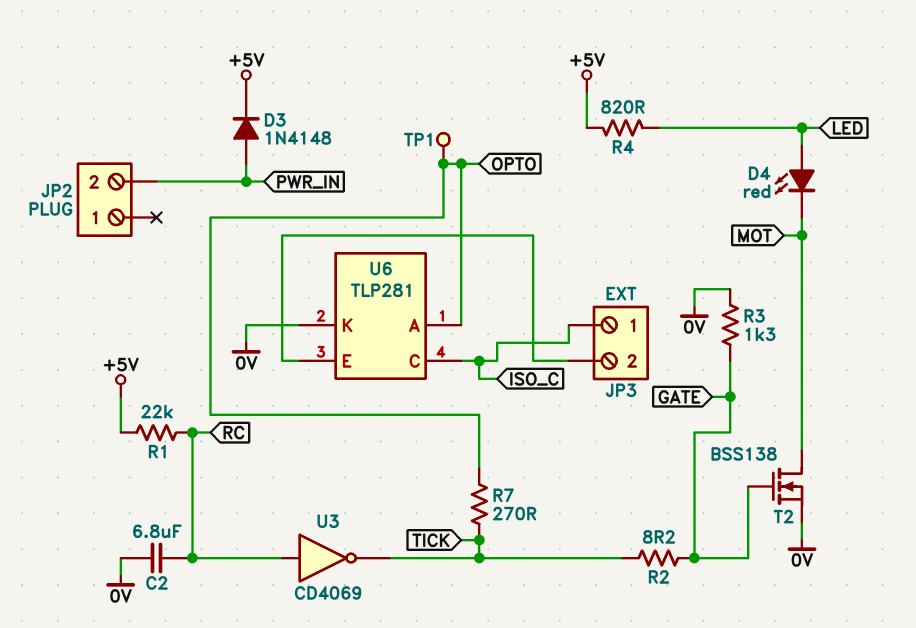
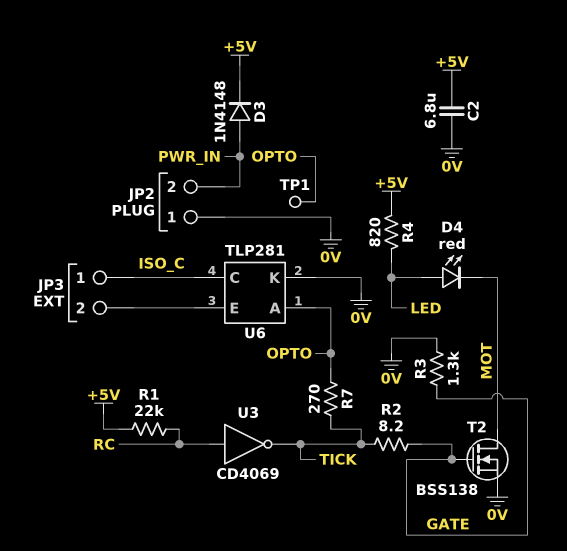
C2: 6.8uF (0V, RC) -> 6.8uF (+5V, 0V)
JP2 pin 1: none -> 0V

